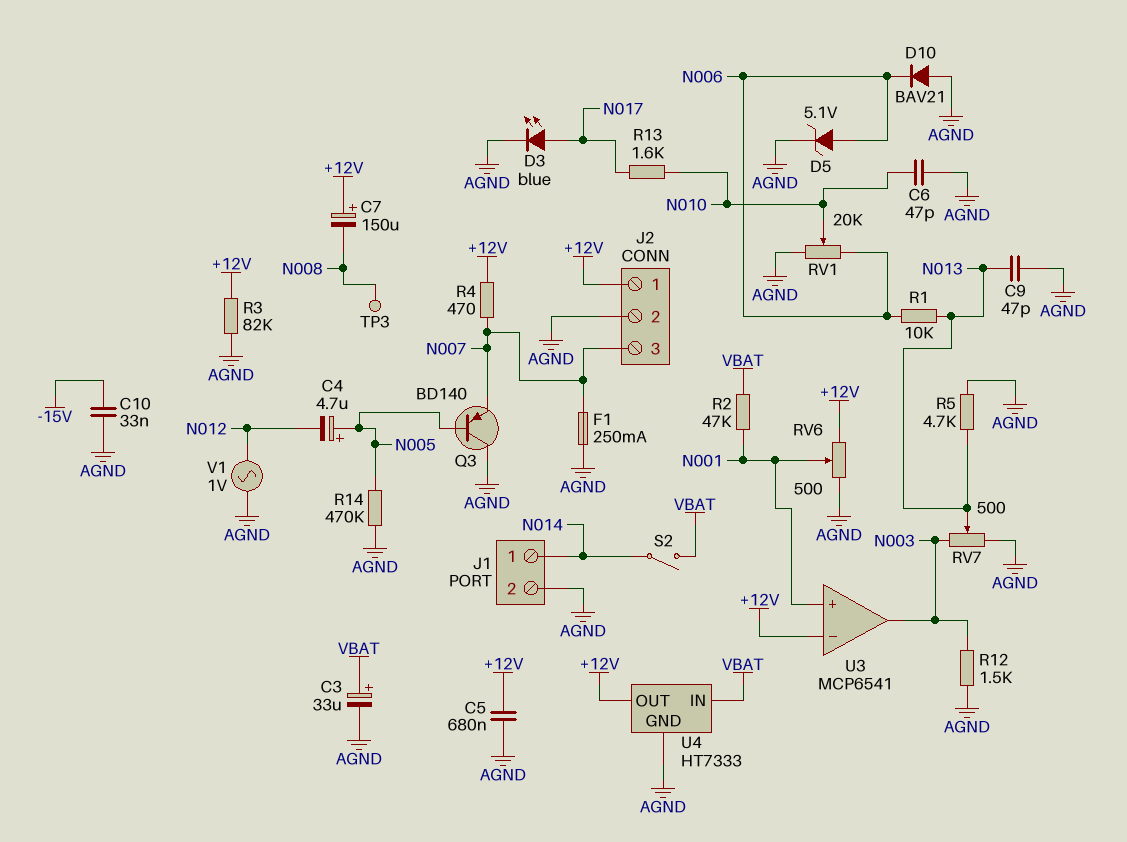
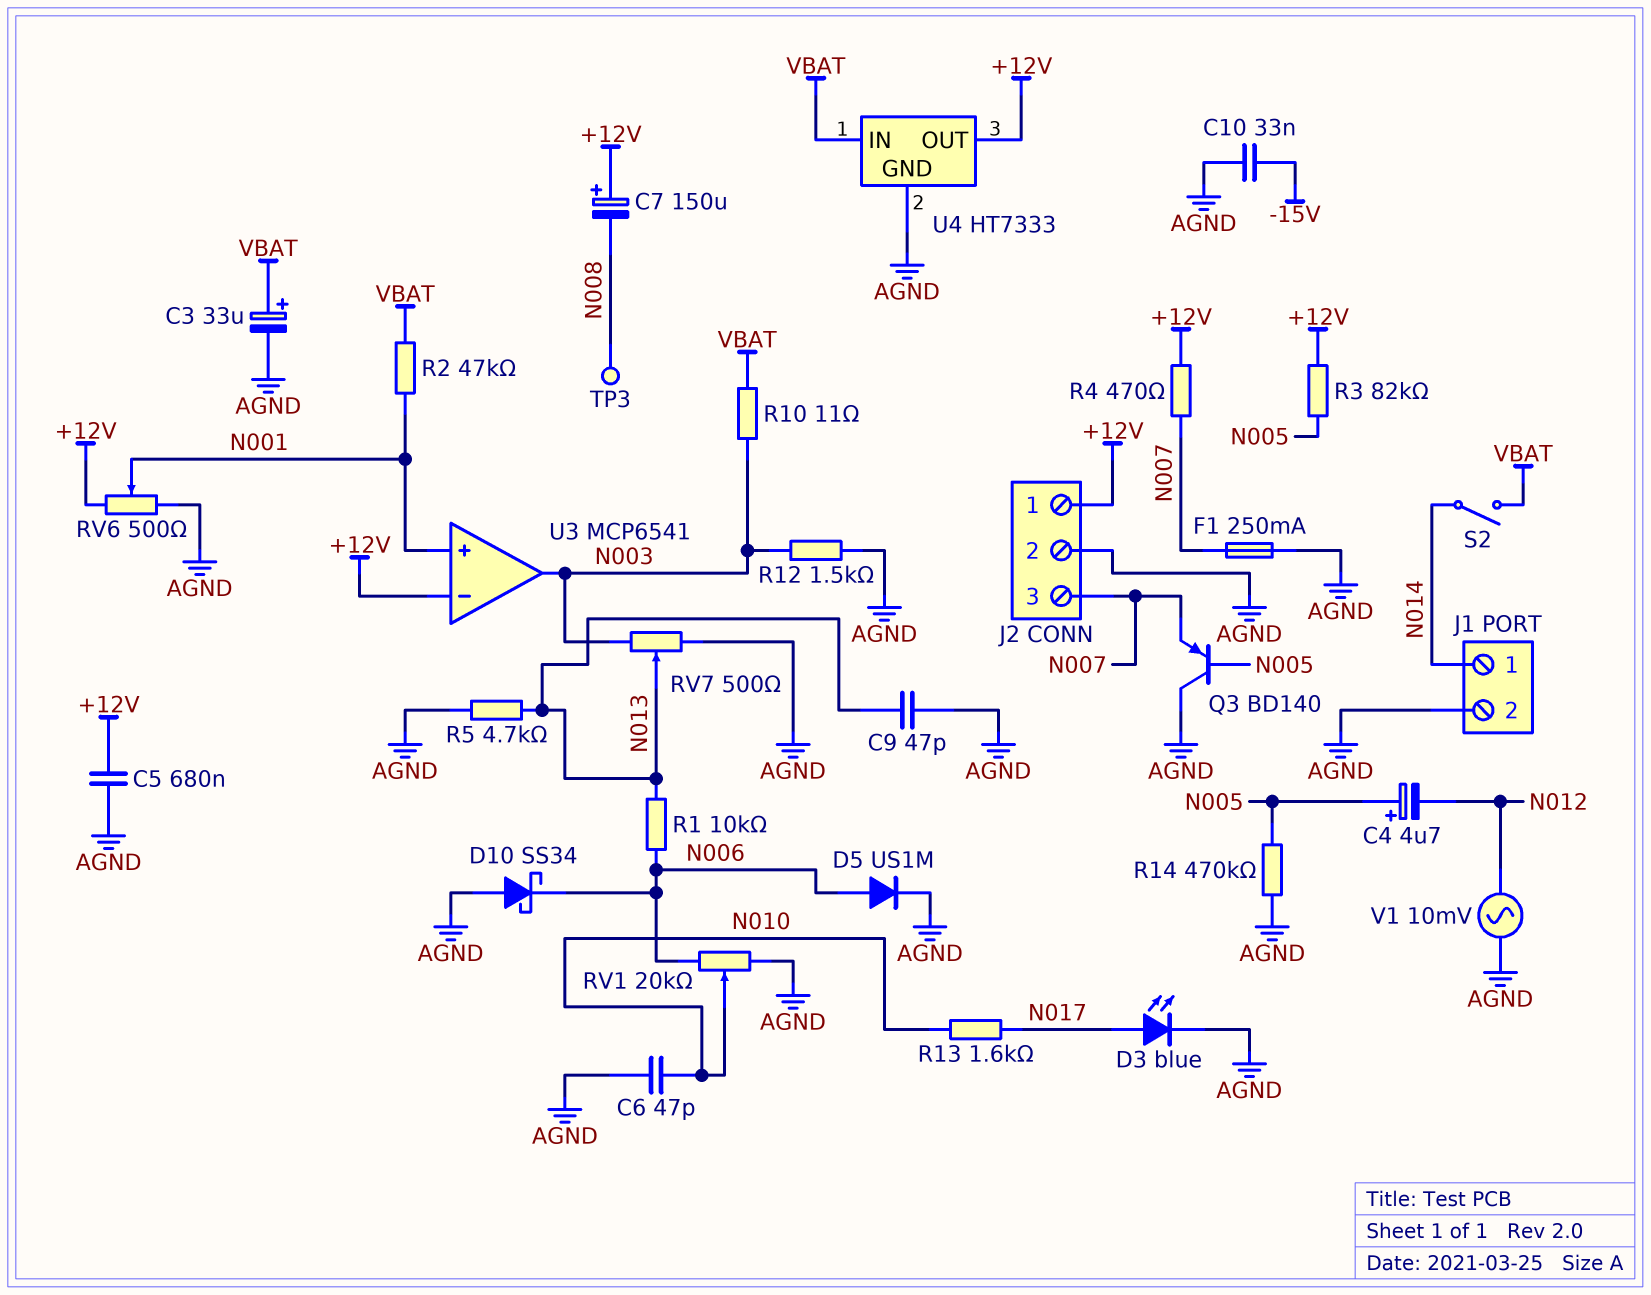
D5: zener 5.1V (A N006, K AGND) -> diode US1M (A N006, K AGND)
D10: diode BAV21 (A AGND, K N006) -> schottky SS34 (A AGND, K N006)
R3: 82k (+12V, AGND) -> 82k (+12V, N005)
R10: none -> 11 (N003, VBAT)
V1: AC 1V (AGND, N012) -> AC 10mV (AGND, N012)

